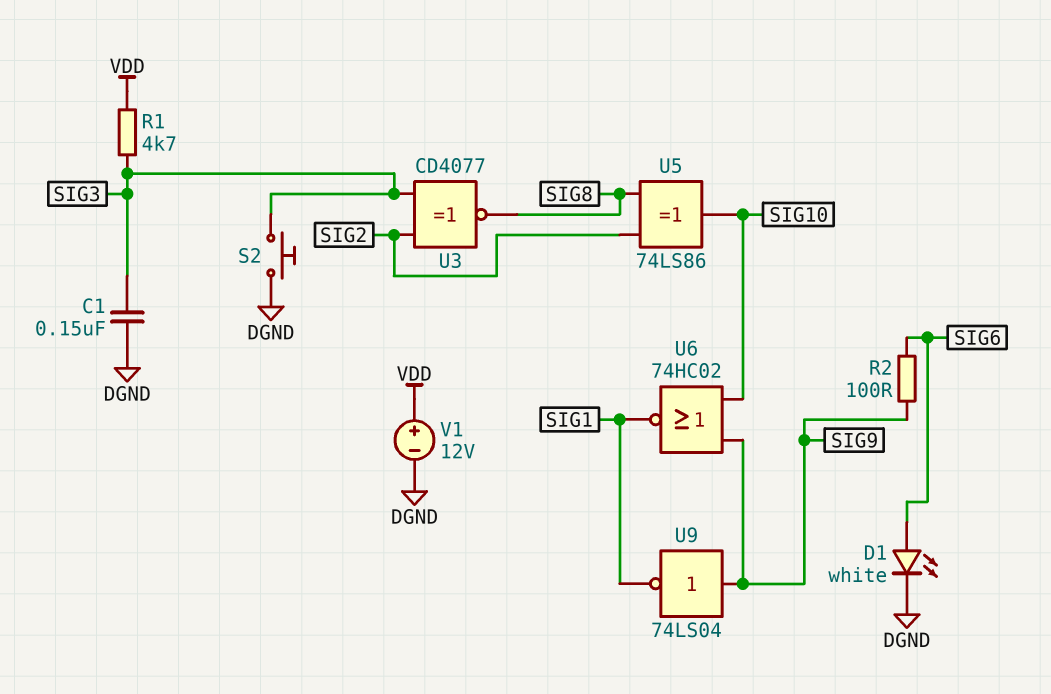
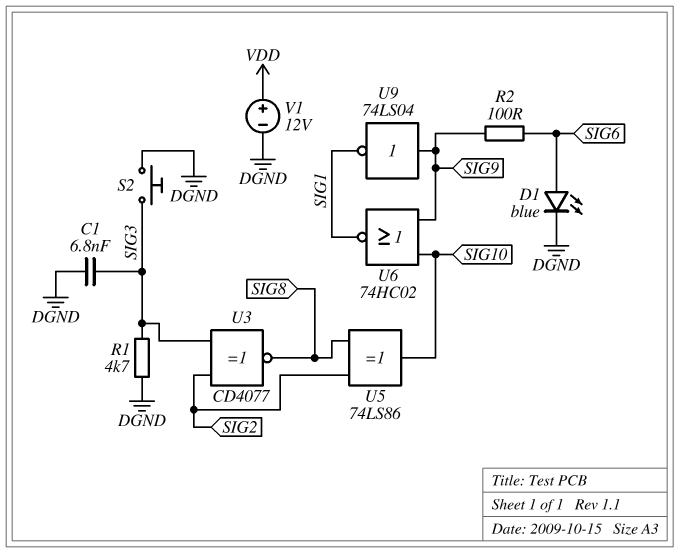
C1: 150nF (DGND, SIG3) -> 6.8nF (DGND, SIG3)
D1: LED white (A SIG6, K DGND) -> LED blue (A SIG6, K DGND)
R1: 4.7k (SIG3, VDD) -> 4.7k (DGND, SIG3)

